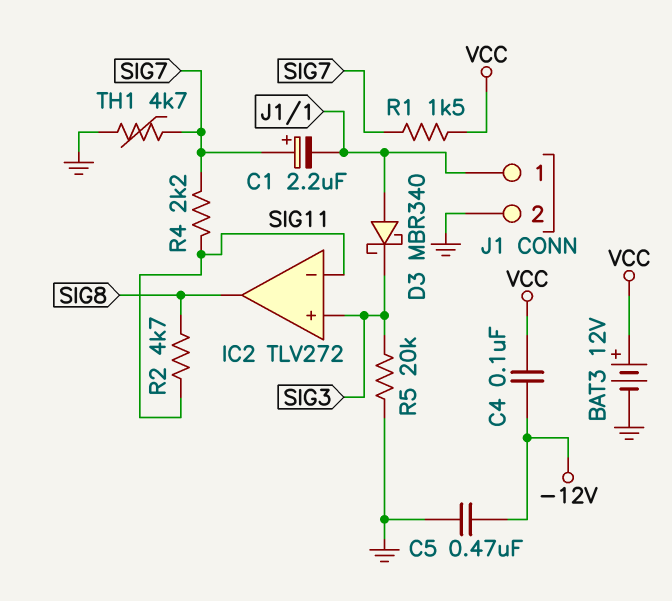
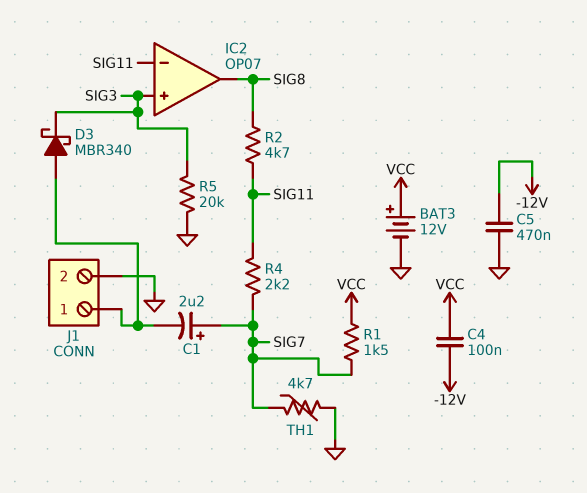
IC2: TLV272 -> OP07

